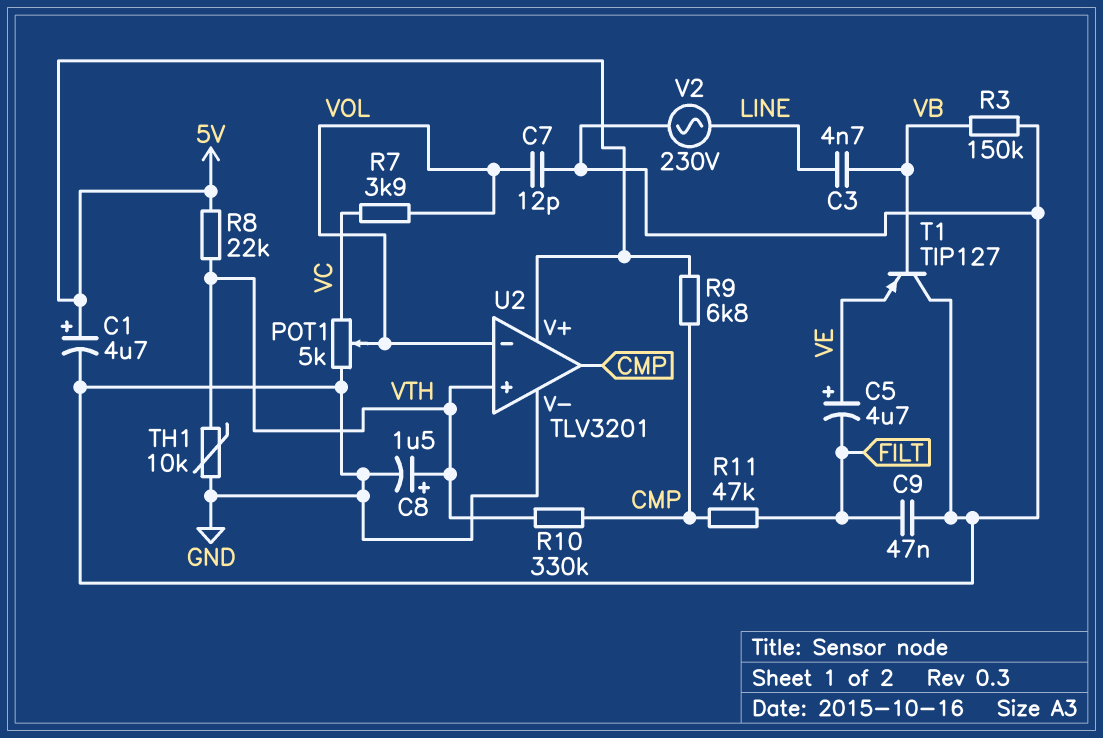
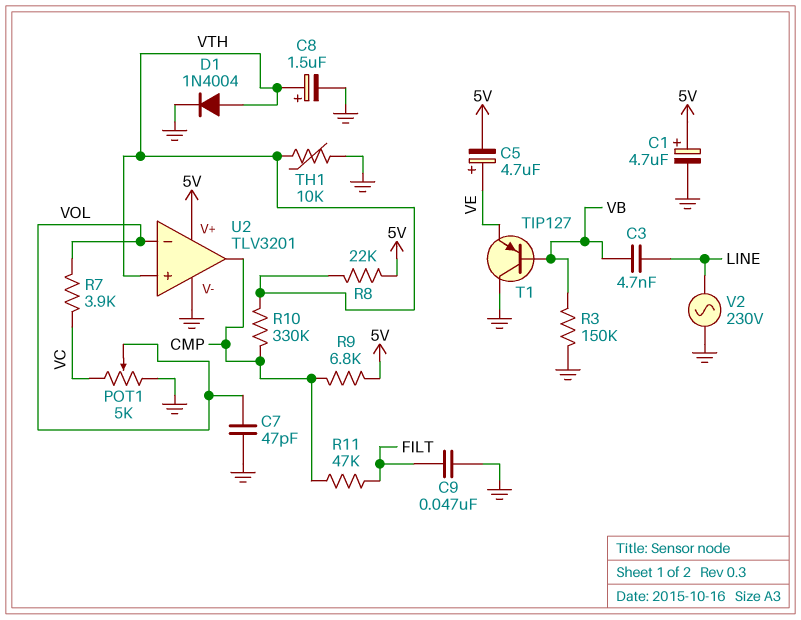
C5: 4.7uF (plus VE, minus FILT) -> 4.7uF (plus VE, minus 5V)
C7: 12pF (GND, VOL) -> 47pF (GND, VOL)
D1: none -> diode 1N4004 (A VTH, K GND)

